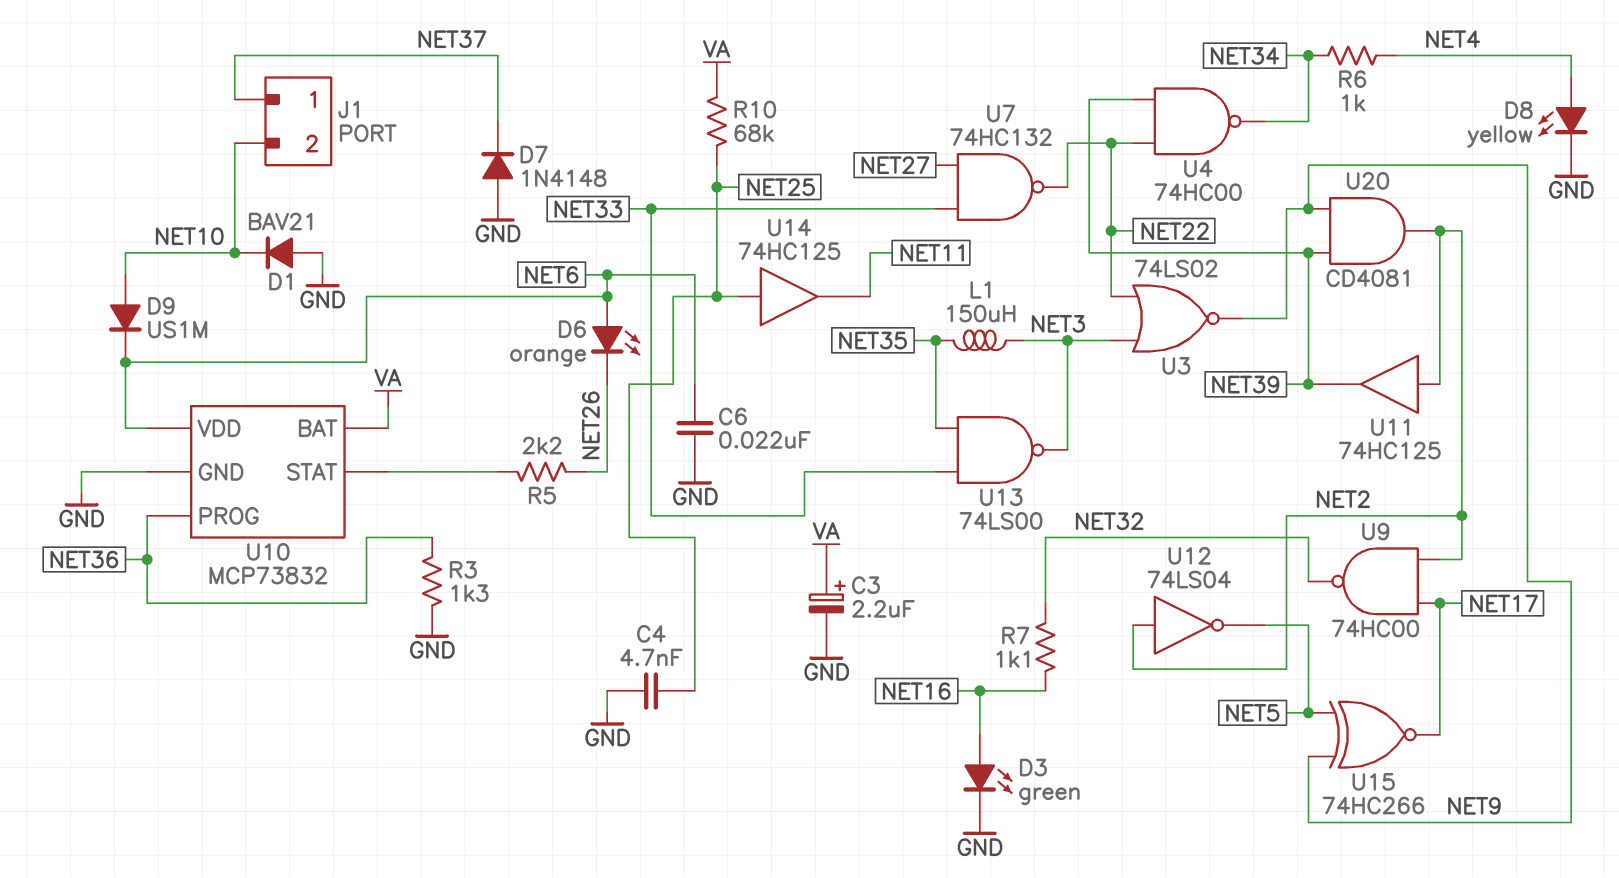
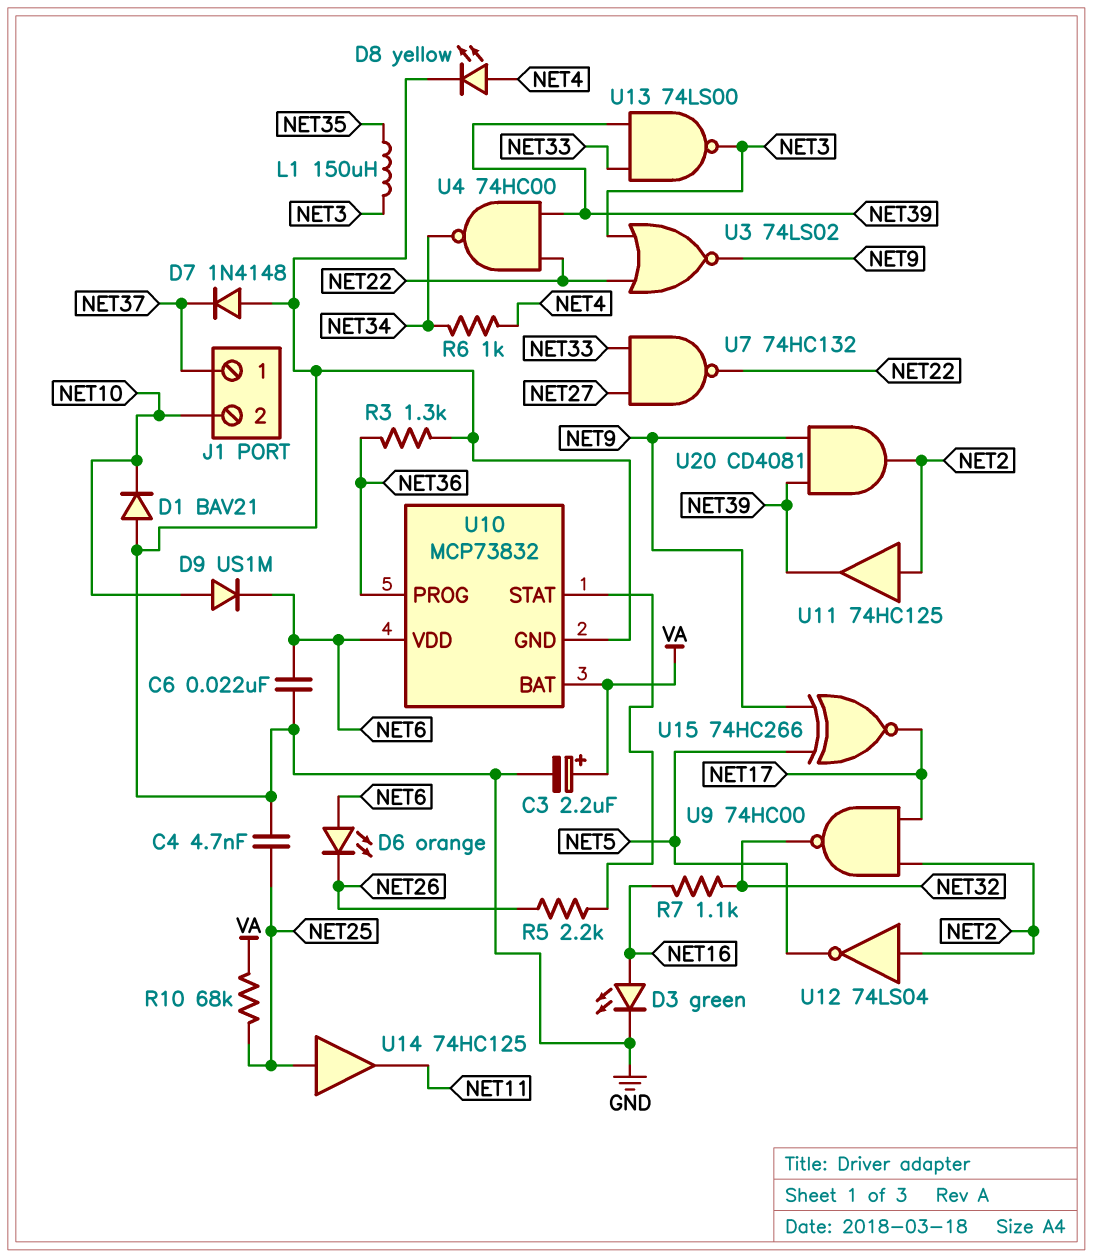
U13: NAND 74LS00 (in NET33, in NET35, out NET3) -> NAND 74LS00 (in NET33, in NET39, out NET3)

